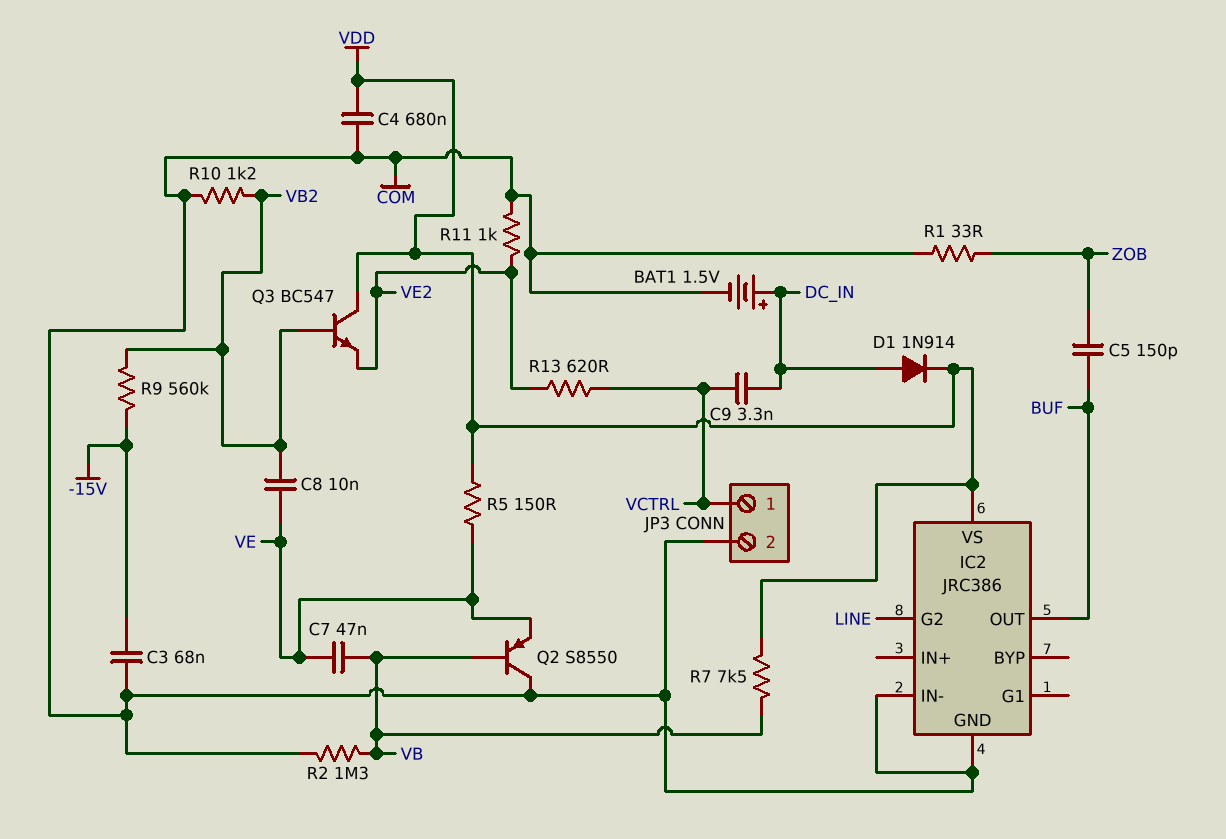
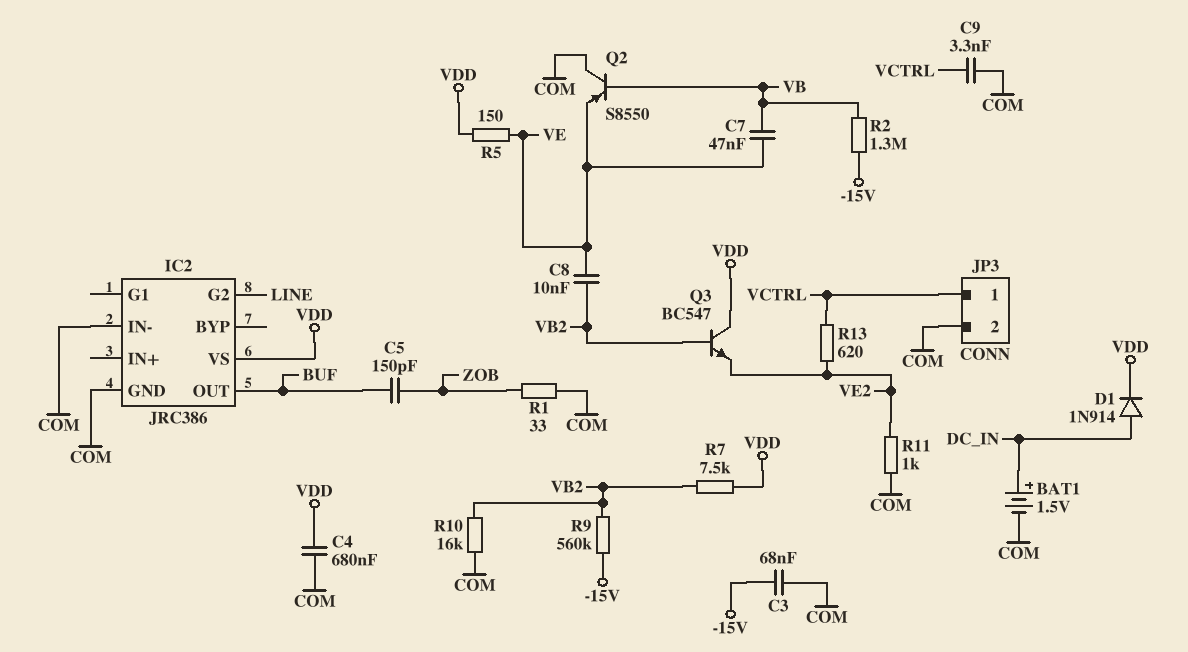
C9: 3.3nF (DC_IN, VCTRL) -> 3.3nF (COM, VCTRL)
R2: 1.3M (COM, VB) -> 1.3M (-15V, VB)
R7: 7.5k (VB, VDD) -> 7.5k (VB2, VDD)
R10: 1.2k (COM, VB2) -> 16k (COM, VB2)

